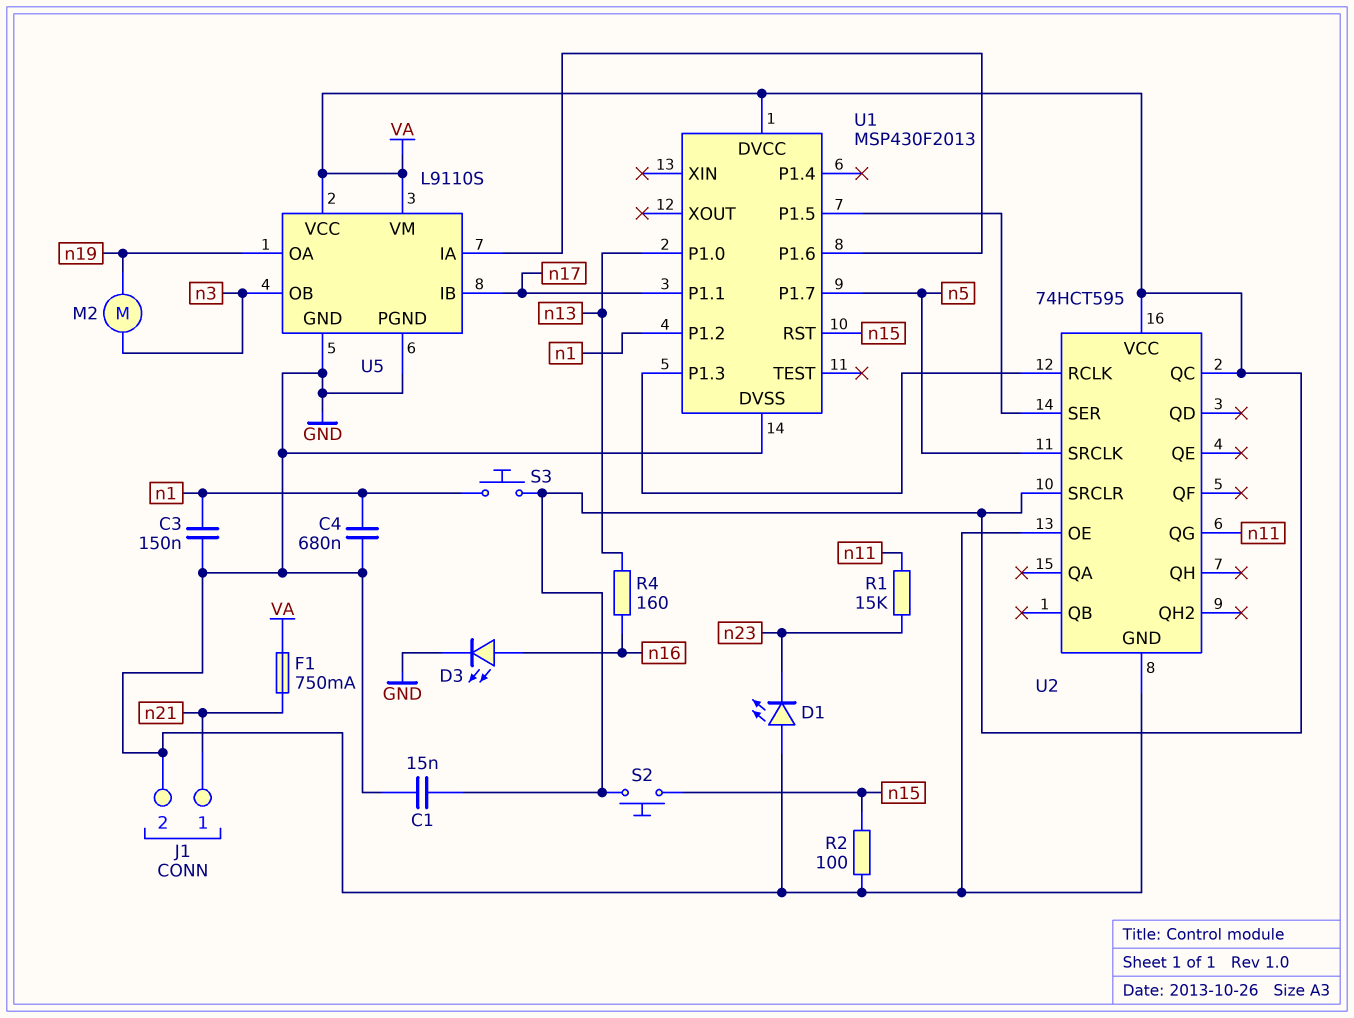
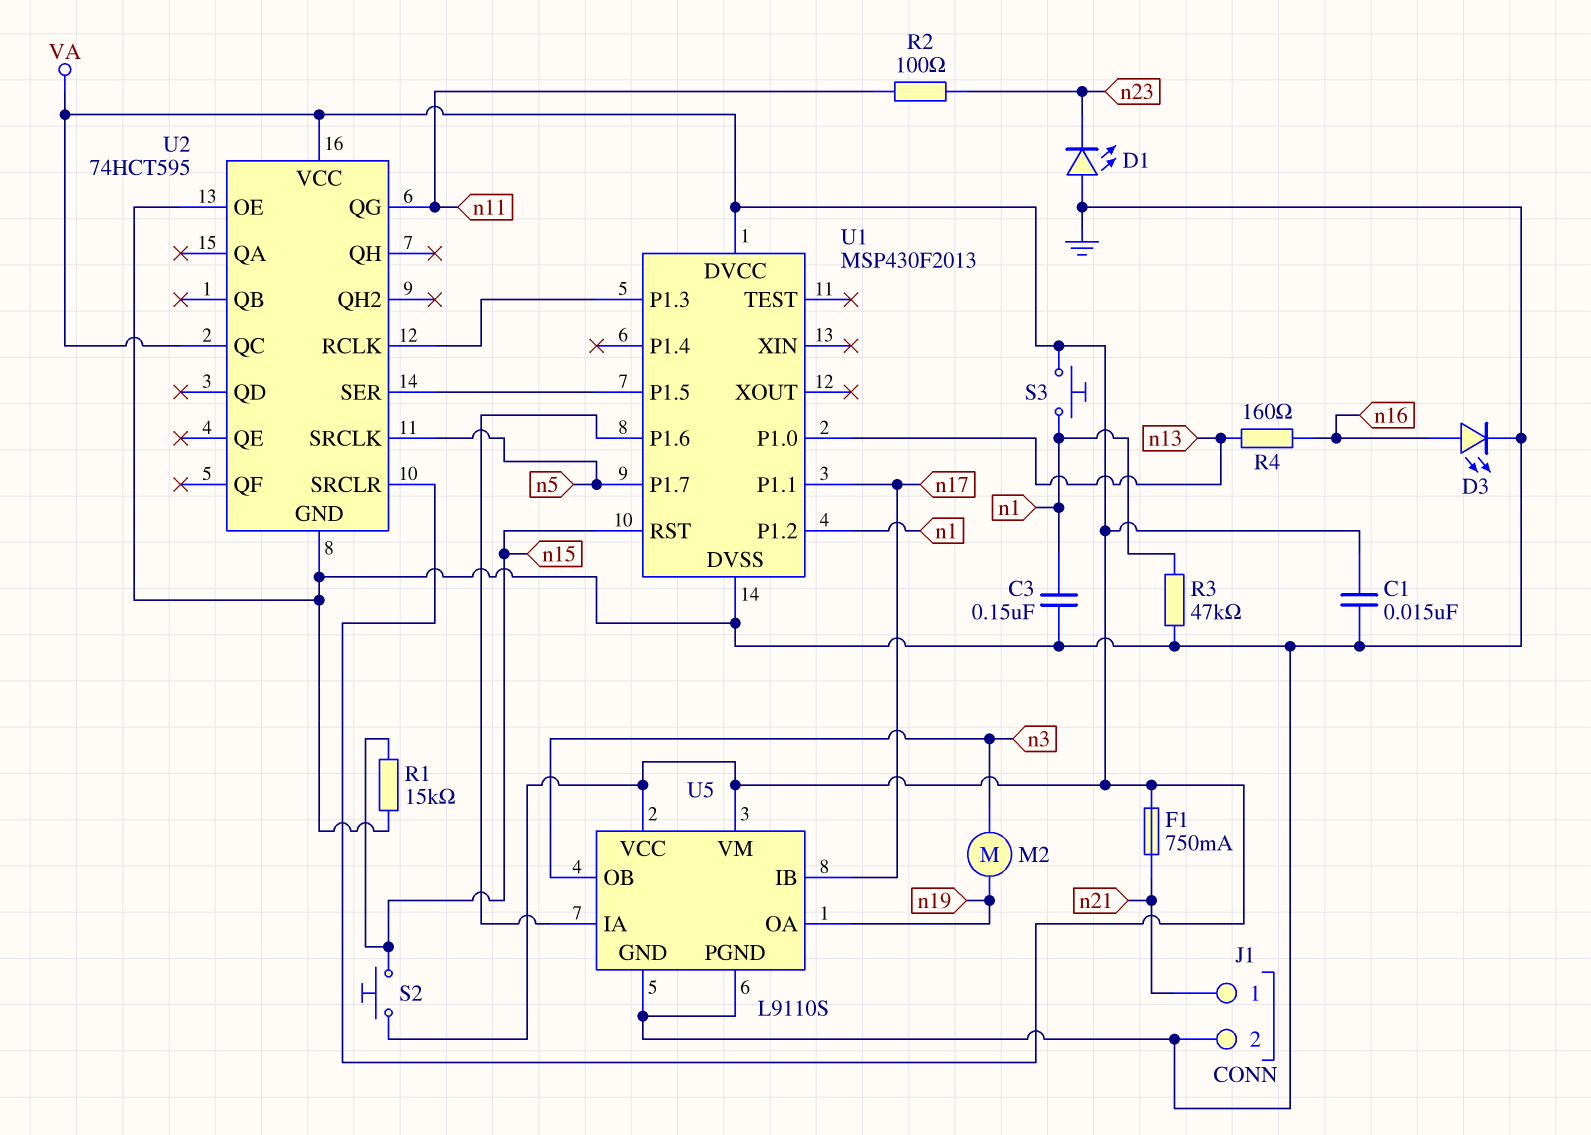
C4: 680nF (GND, n1) -> none
R1: 15k (n11, n23) -> 15k (GND, n15)
R2: 100 (GND, n15) -> 100 (n11, n23)
R3: none -> 47k (GND, n1)

